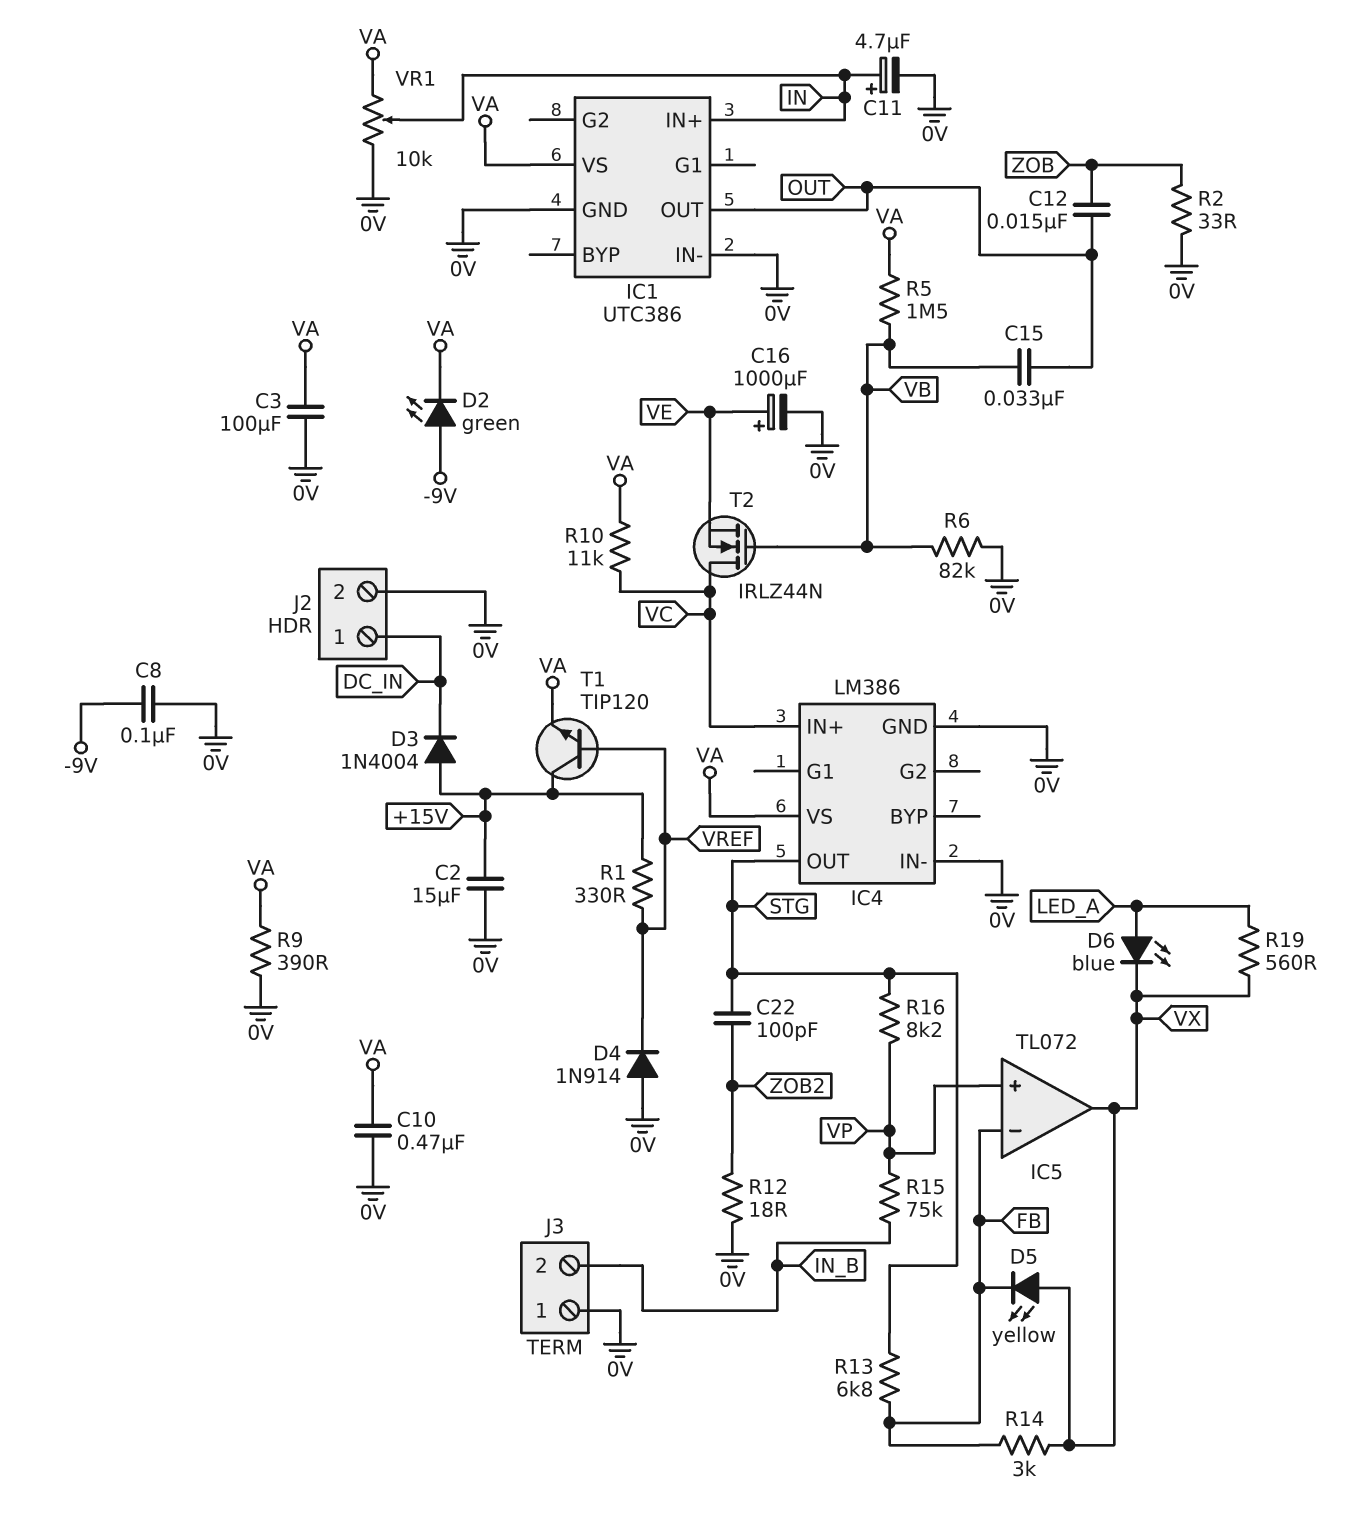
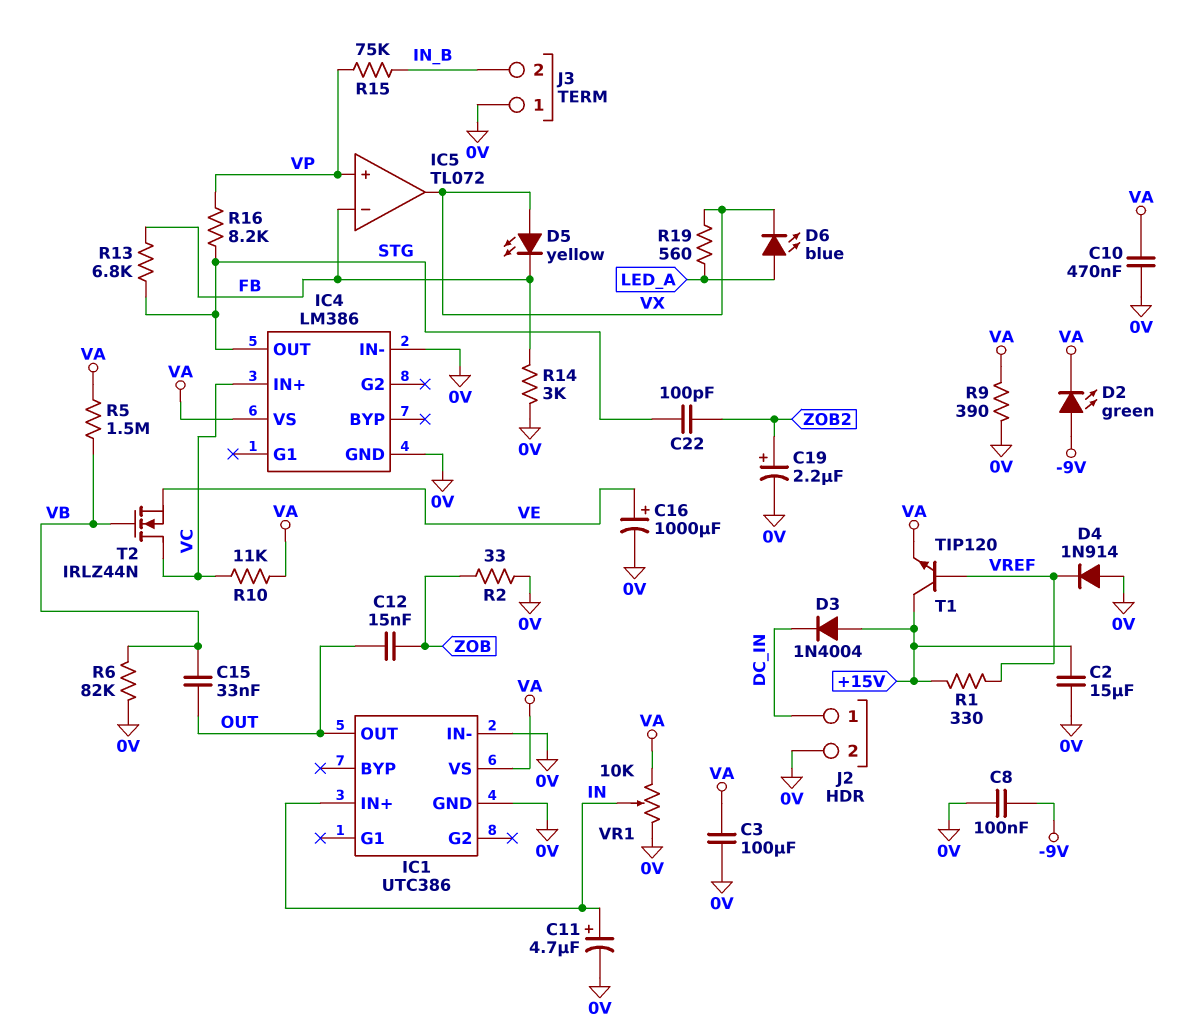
C19: none -> 2.2uF (plus ZOB2, minus 0V)
R12: 18 (0V, ZOB2) -> none
R14: 3k (FB, VX) -> 3k (0V, FB)

